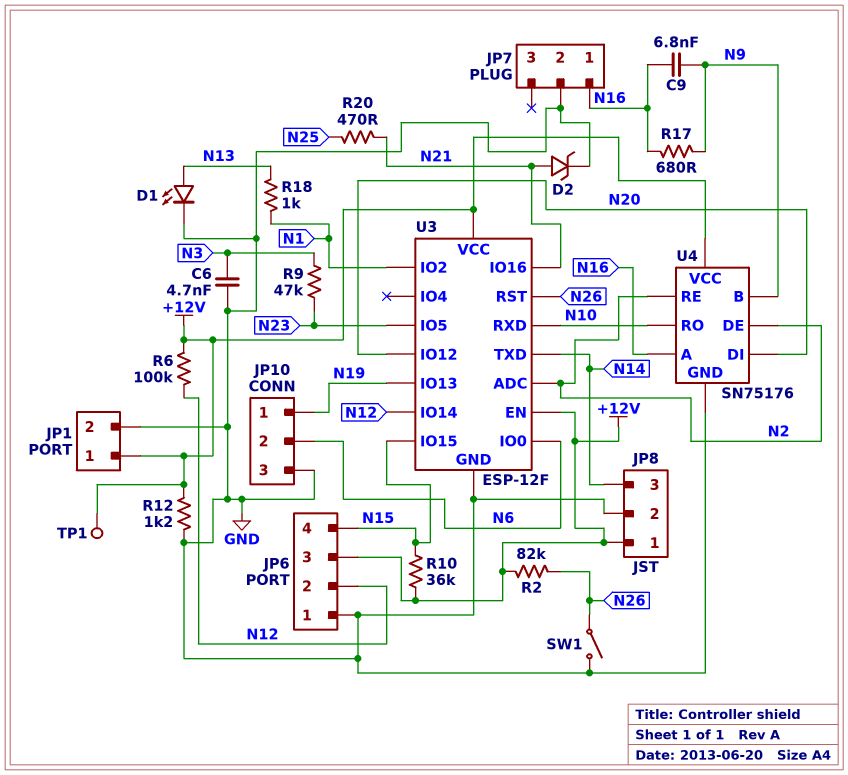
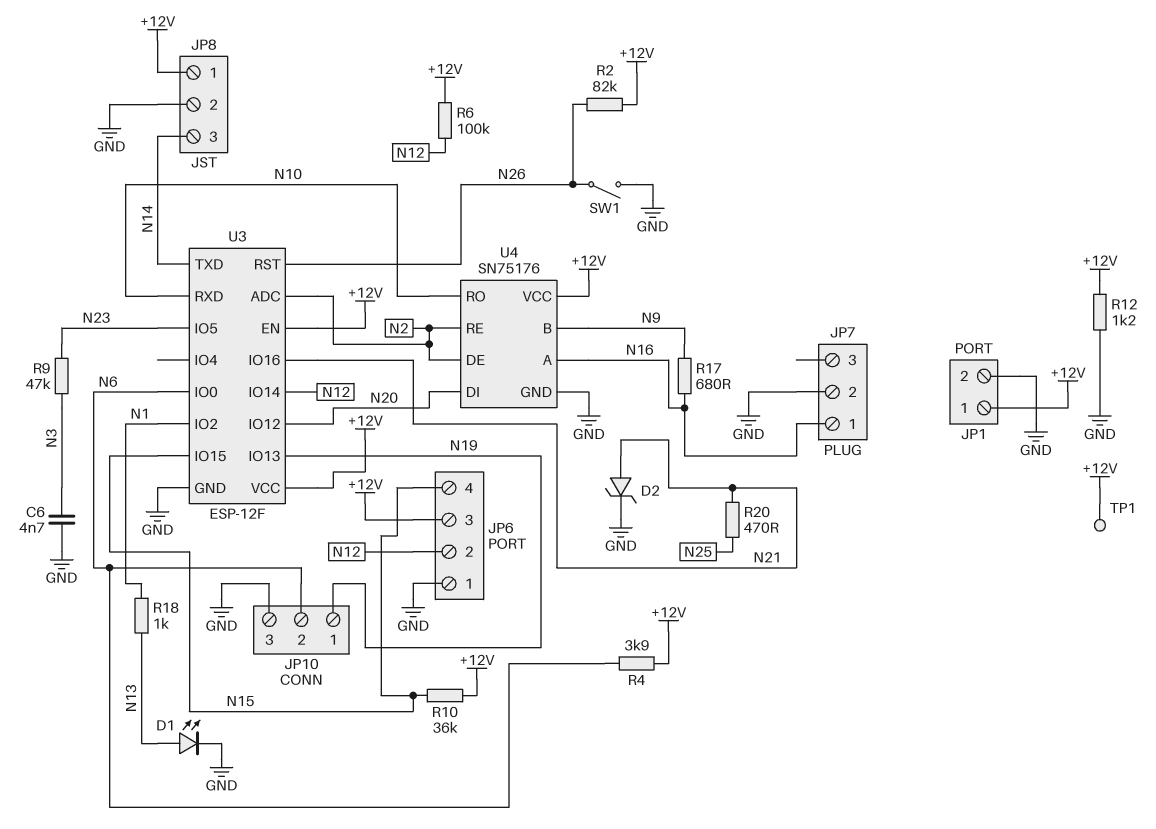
C9: 6.8nF (N9, N16) -> none
R4: none -> 3.9k (+12V, N6)

